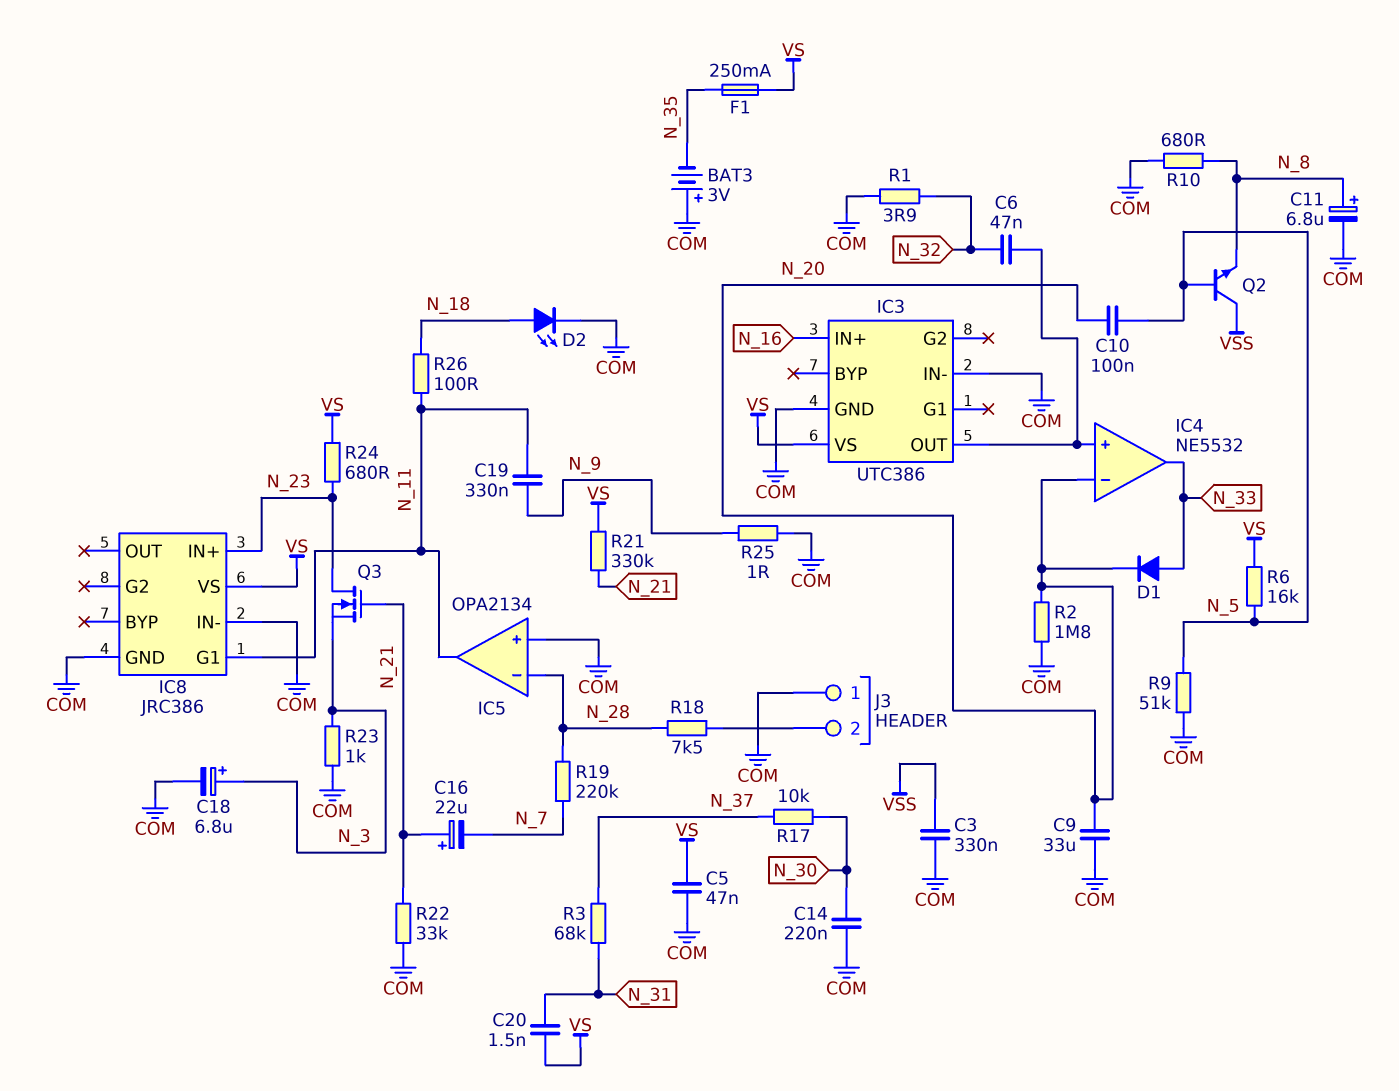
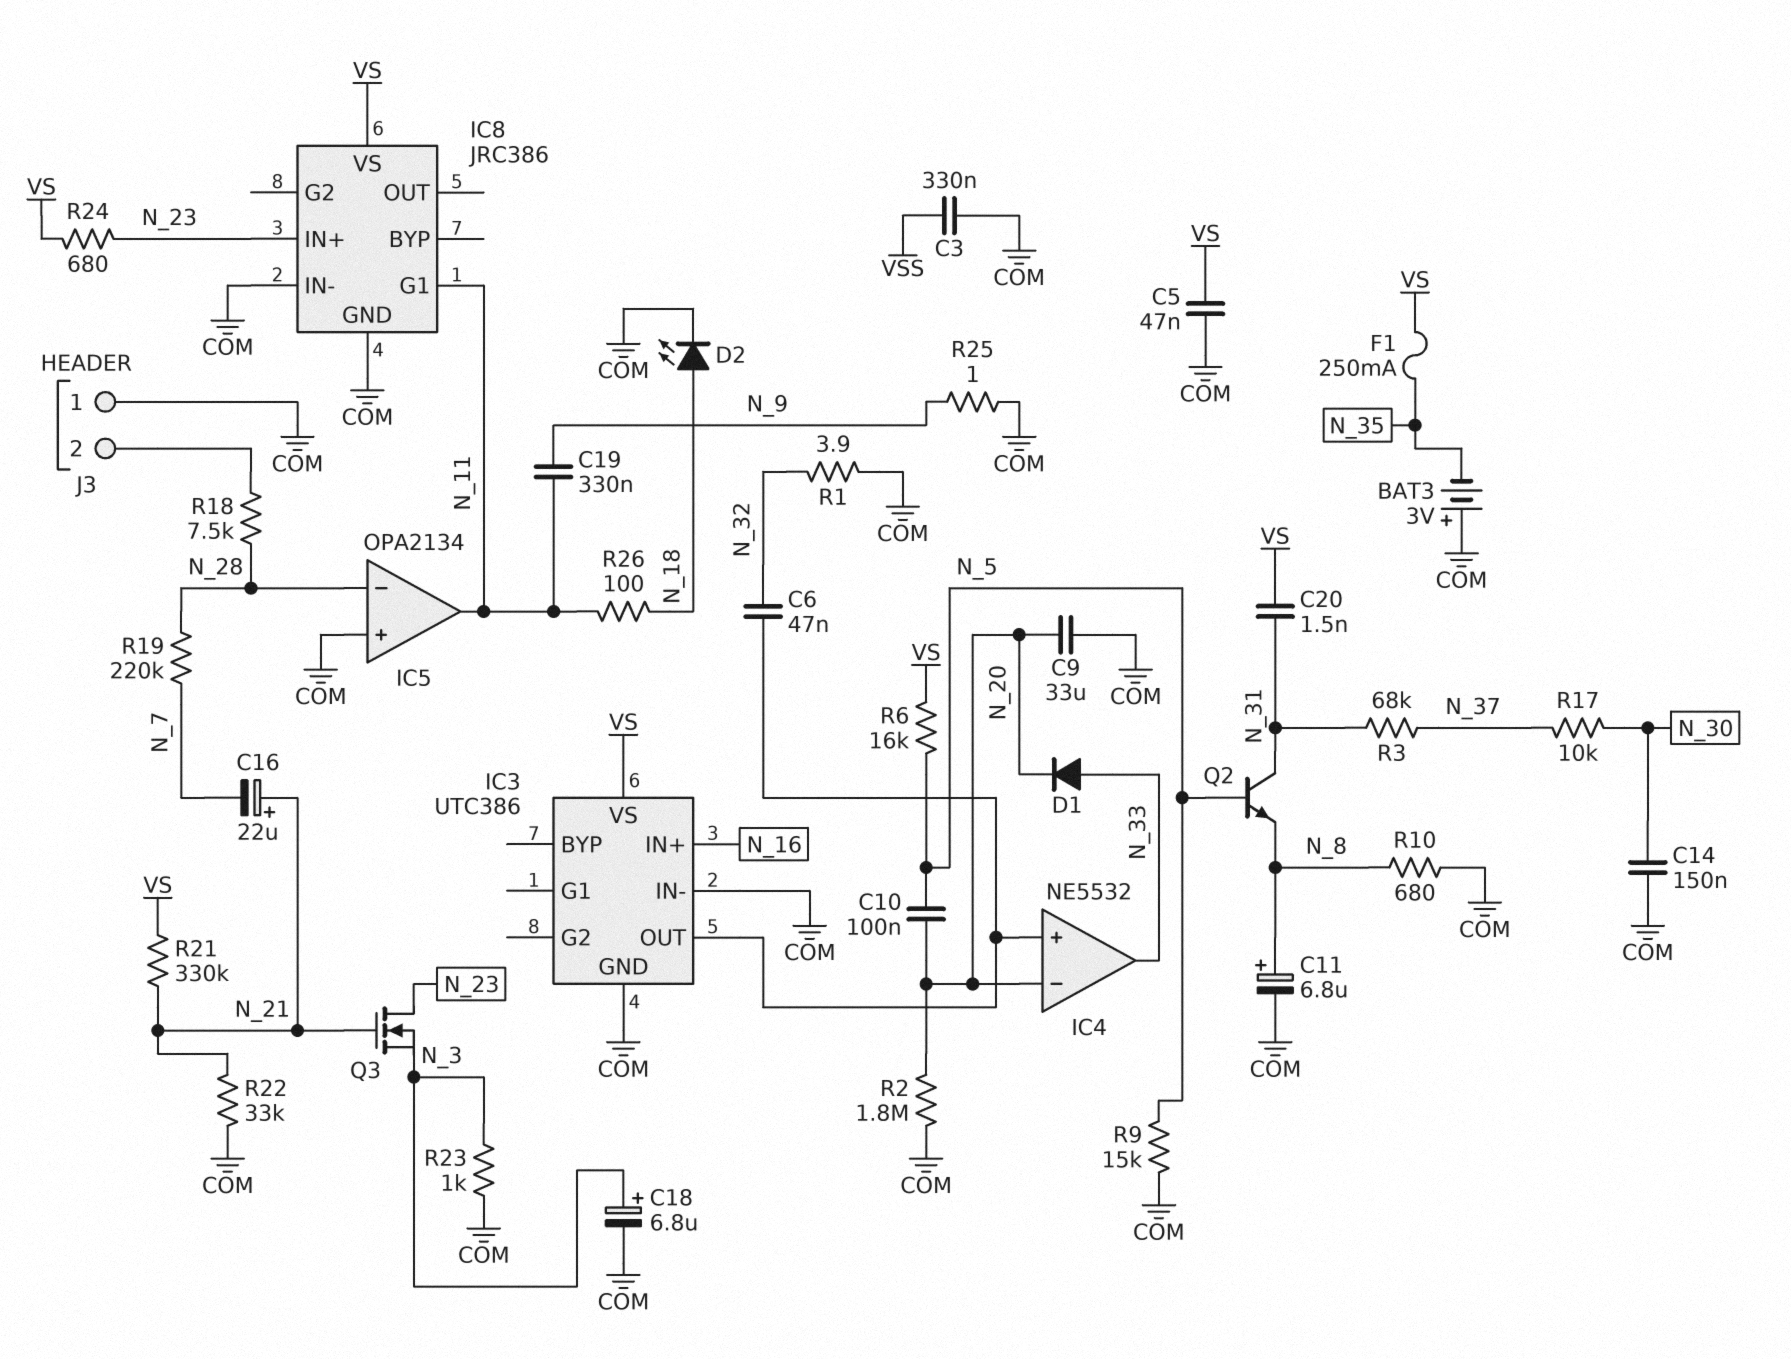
C14: 220nF (COM, N_30) -> 150nF (COM, N_30)
Q2: NPN (B N_5, C VSS, E N_8) -> NPN (B N_5, C N_31, E N_8)
R9: 51k (COM, N_5) -> 15k (COM, N_5)

